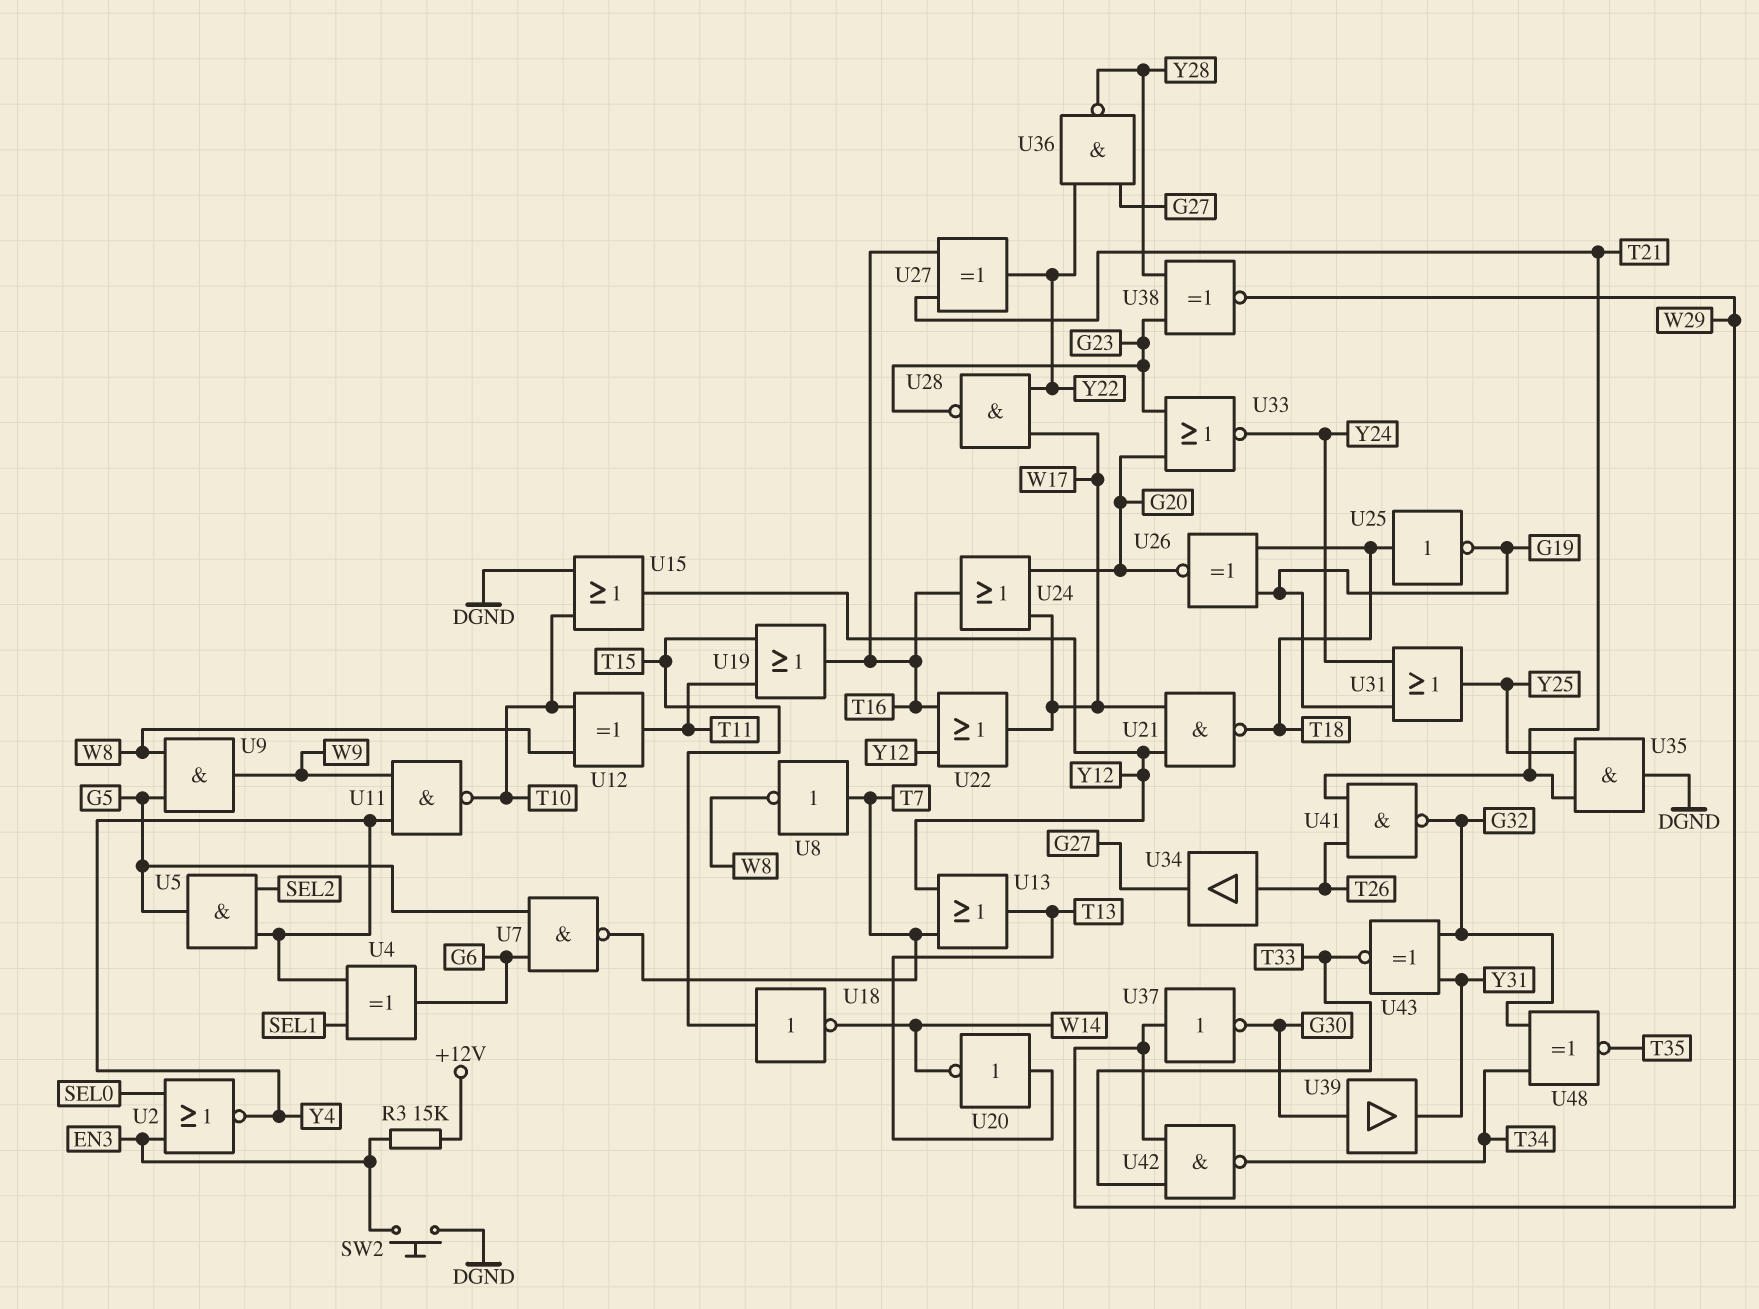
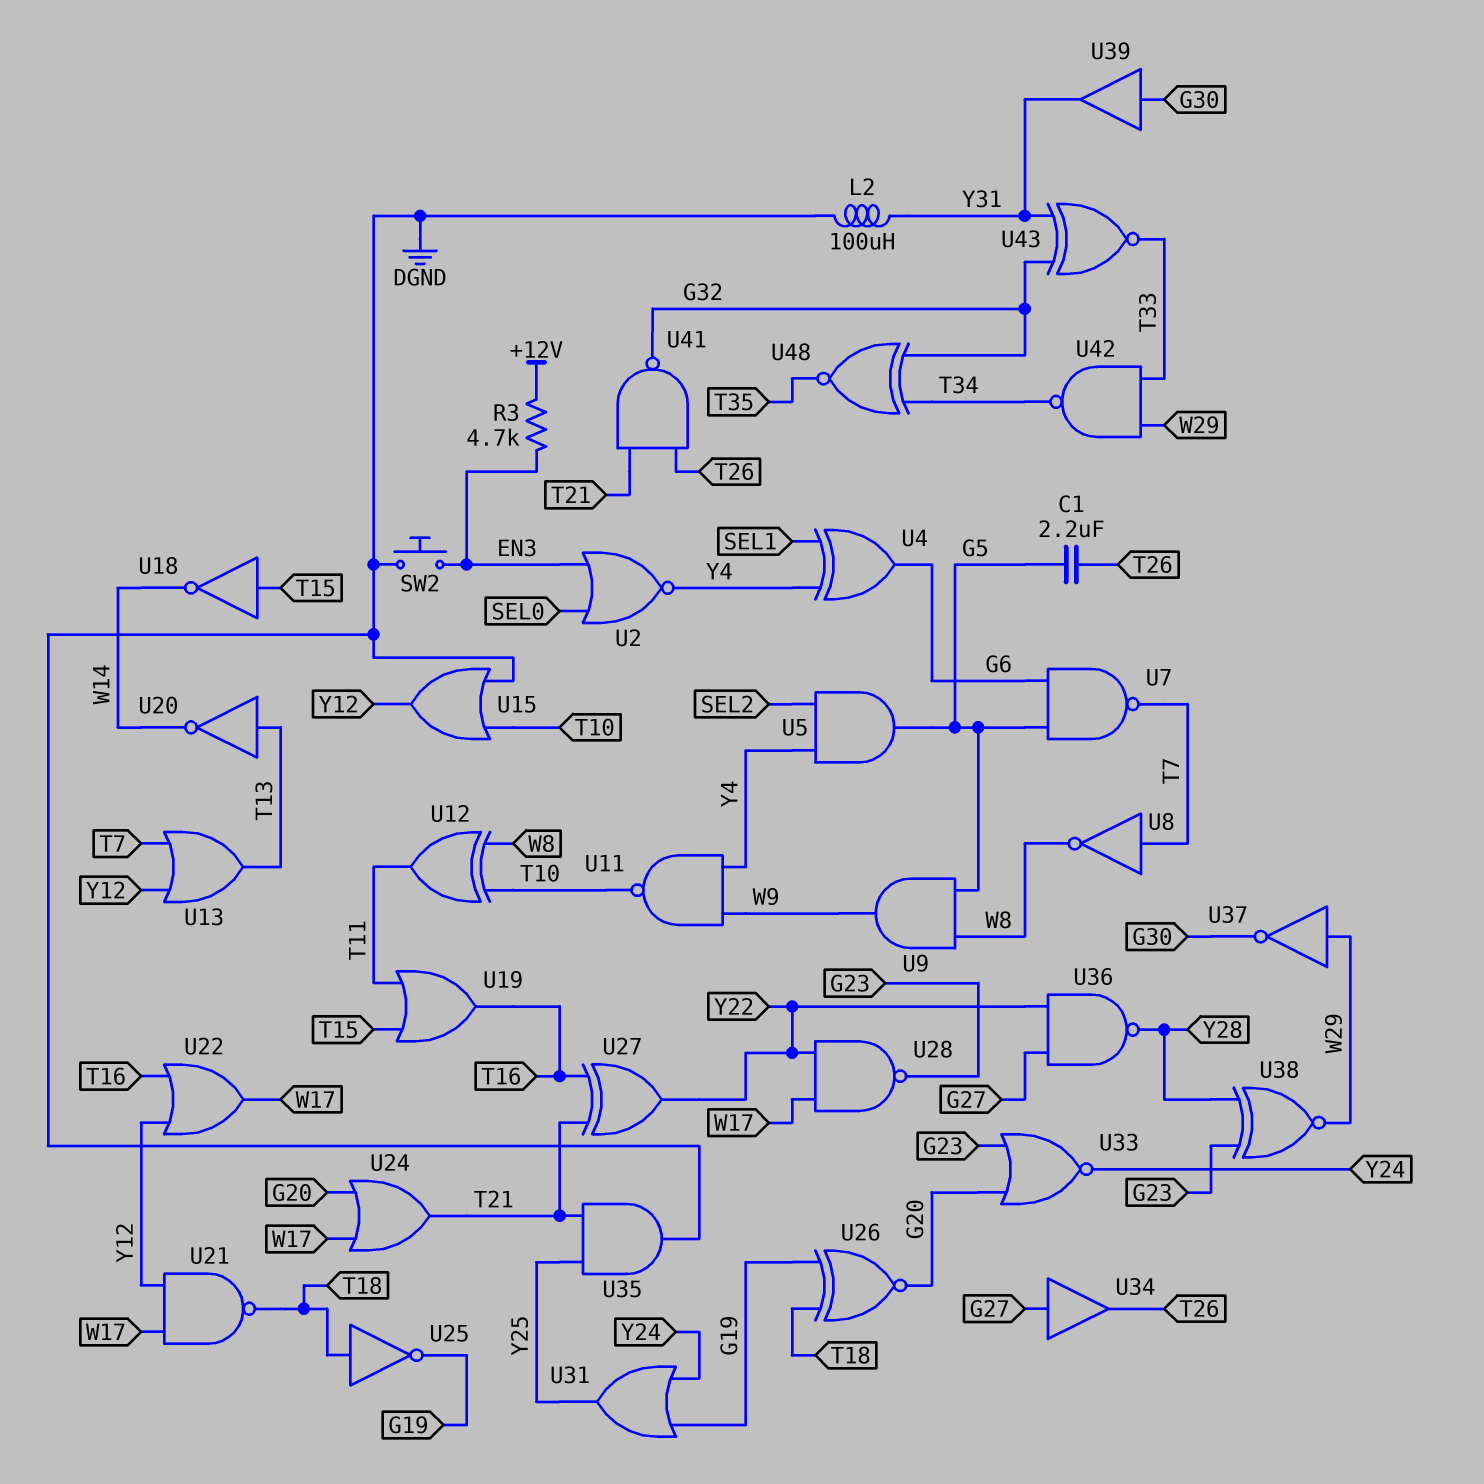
C1: none -> 2.2uF (G5, T26)
L2: none -> 100uH (DGND, Y31)
R3: 15k (+12V, EN3) -> 4.7k (+12V, EN3)
U24: OR (in G20, in W17, out T16) -> OR (in G20, in W17, out T21)
U34: buffer (in T26, out G27) -> buffer (in G27, out T26)

